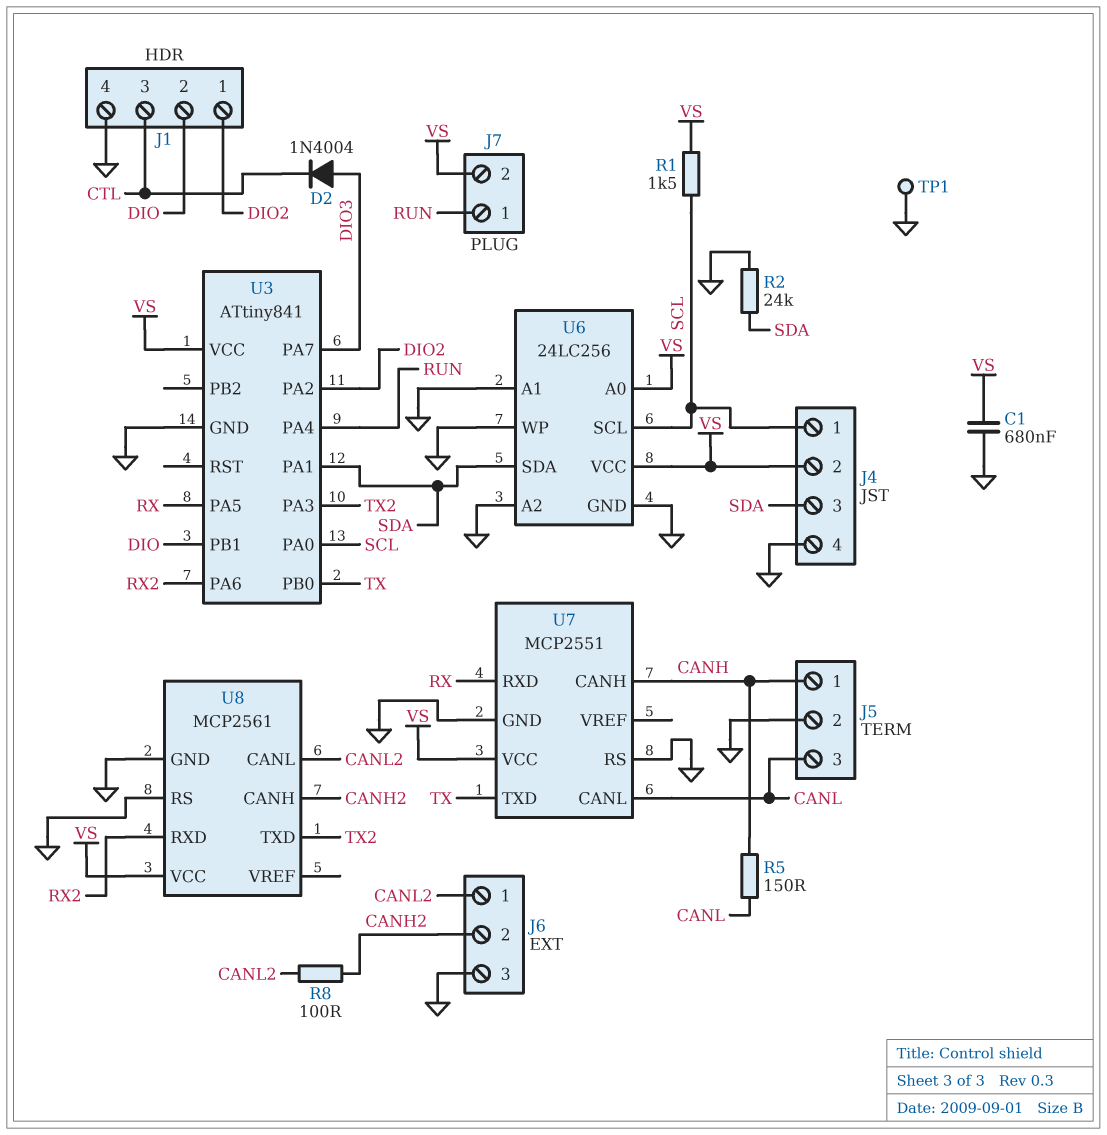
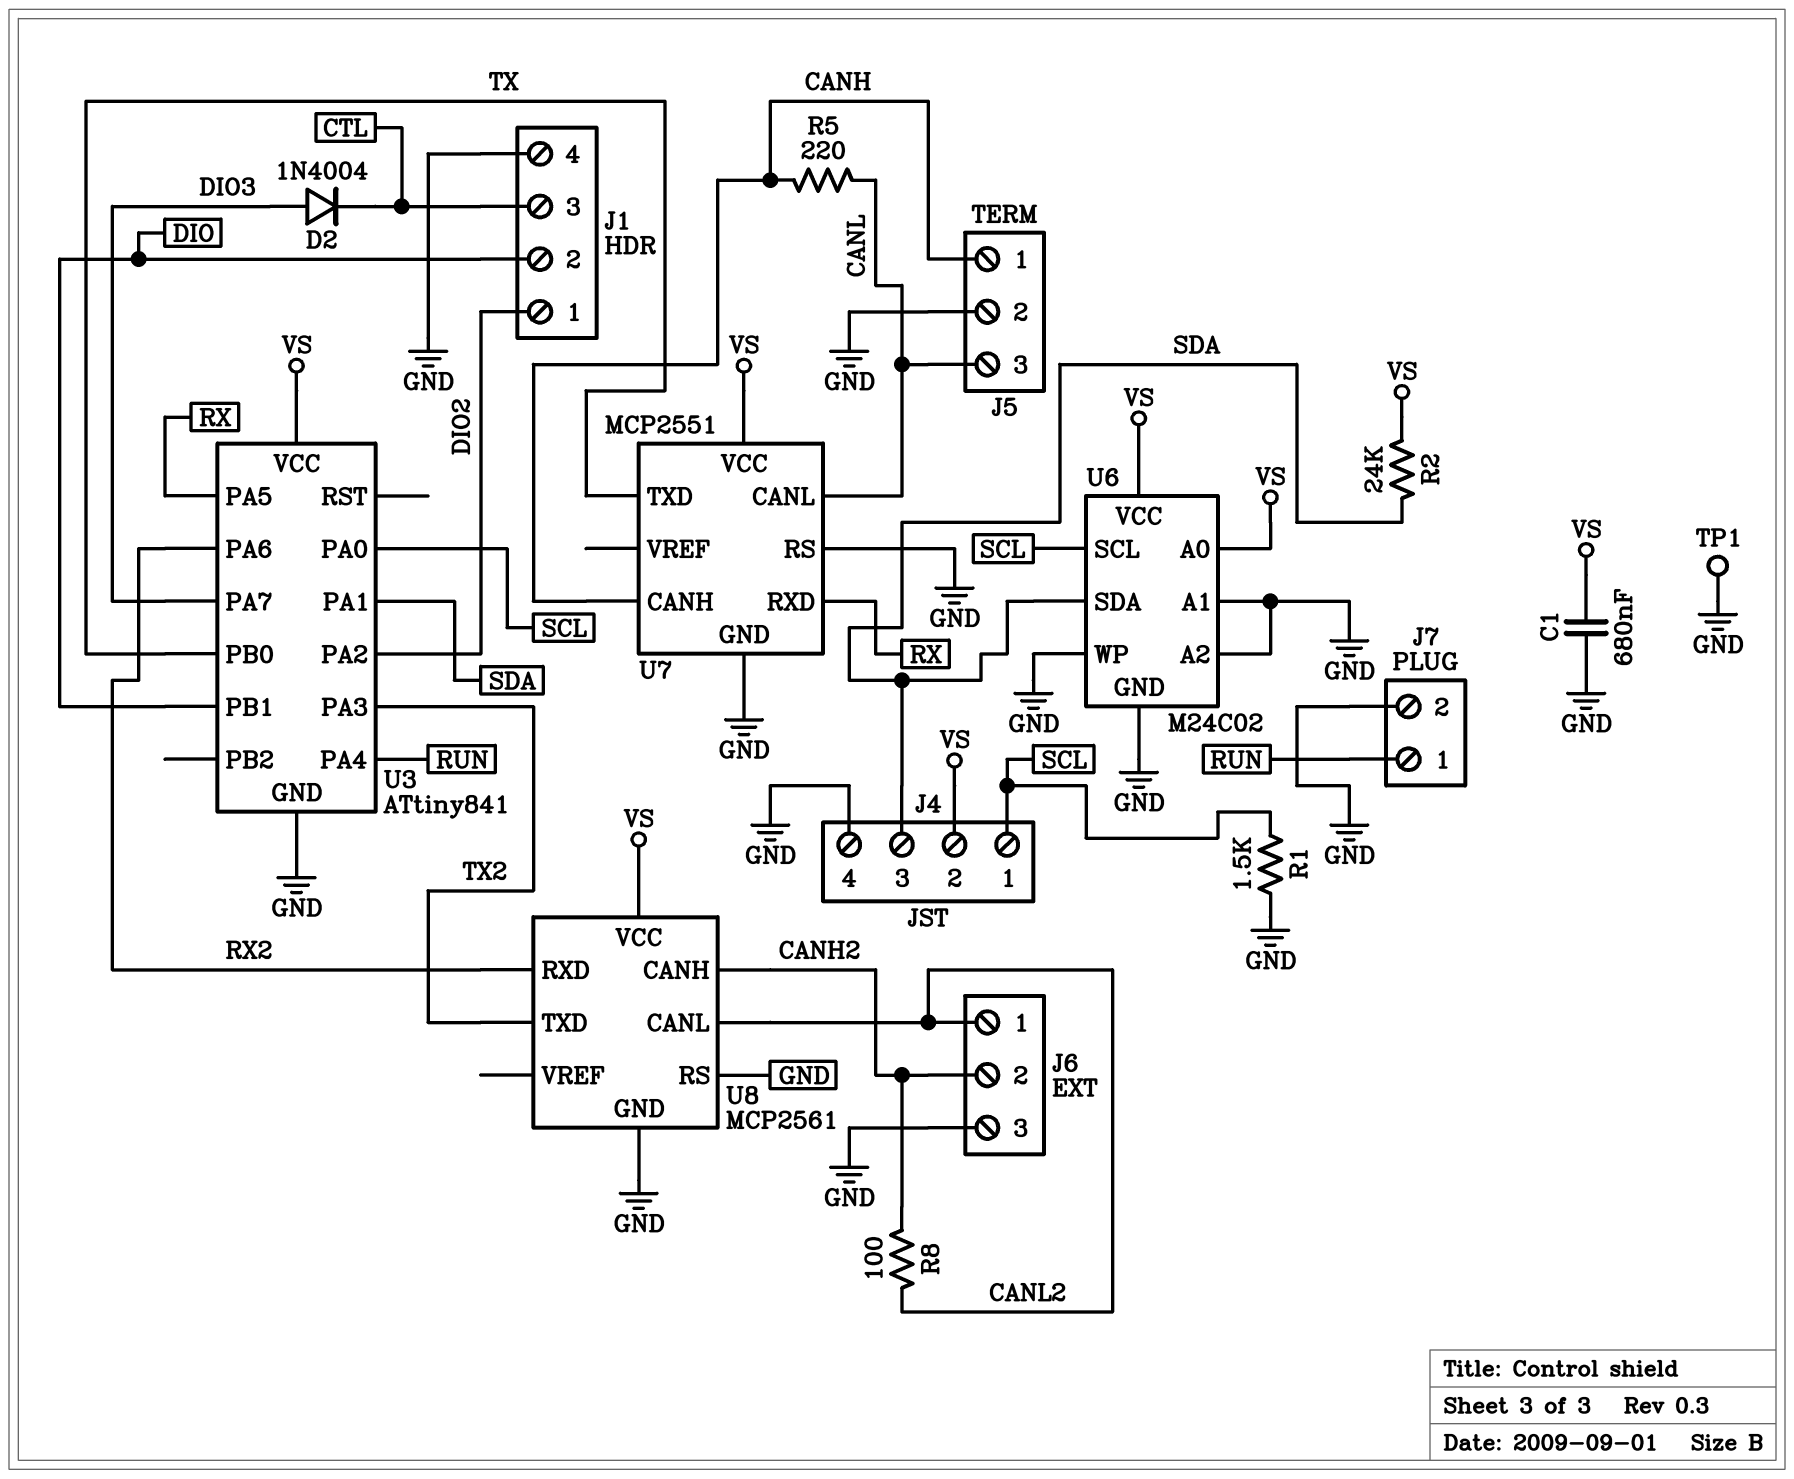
J7 pin 2: VS -> GND
R1: 1.5k (SCL, VS) -> 1.5k (GND, SCL)
R2: 24k (GND, SDA) -> 24k (SDA, VS)
R5: 150 (CANH, CANL) -> 220 (CANH, CANL)
U6: 24LC256 -> M24C02

